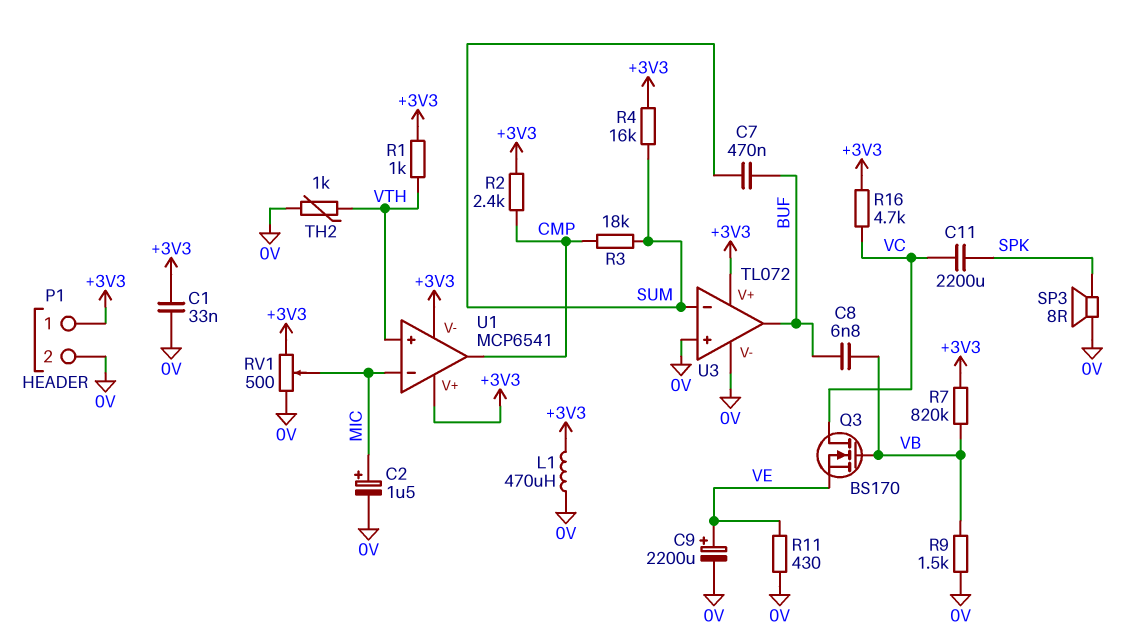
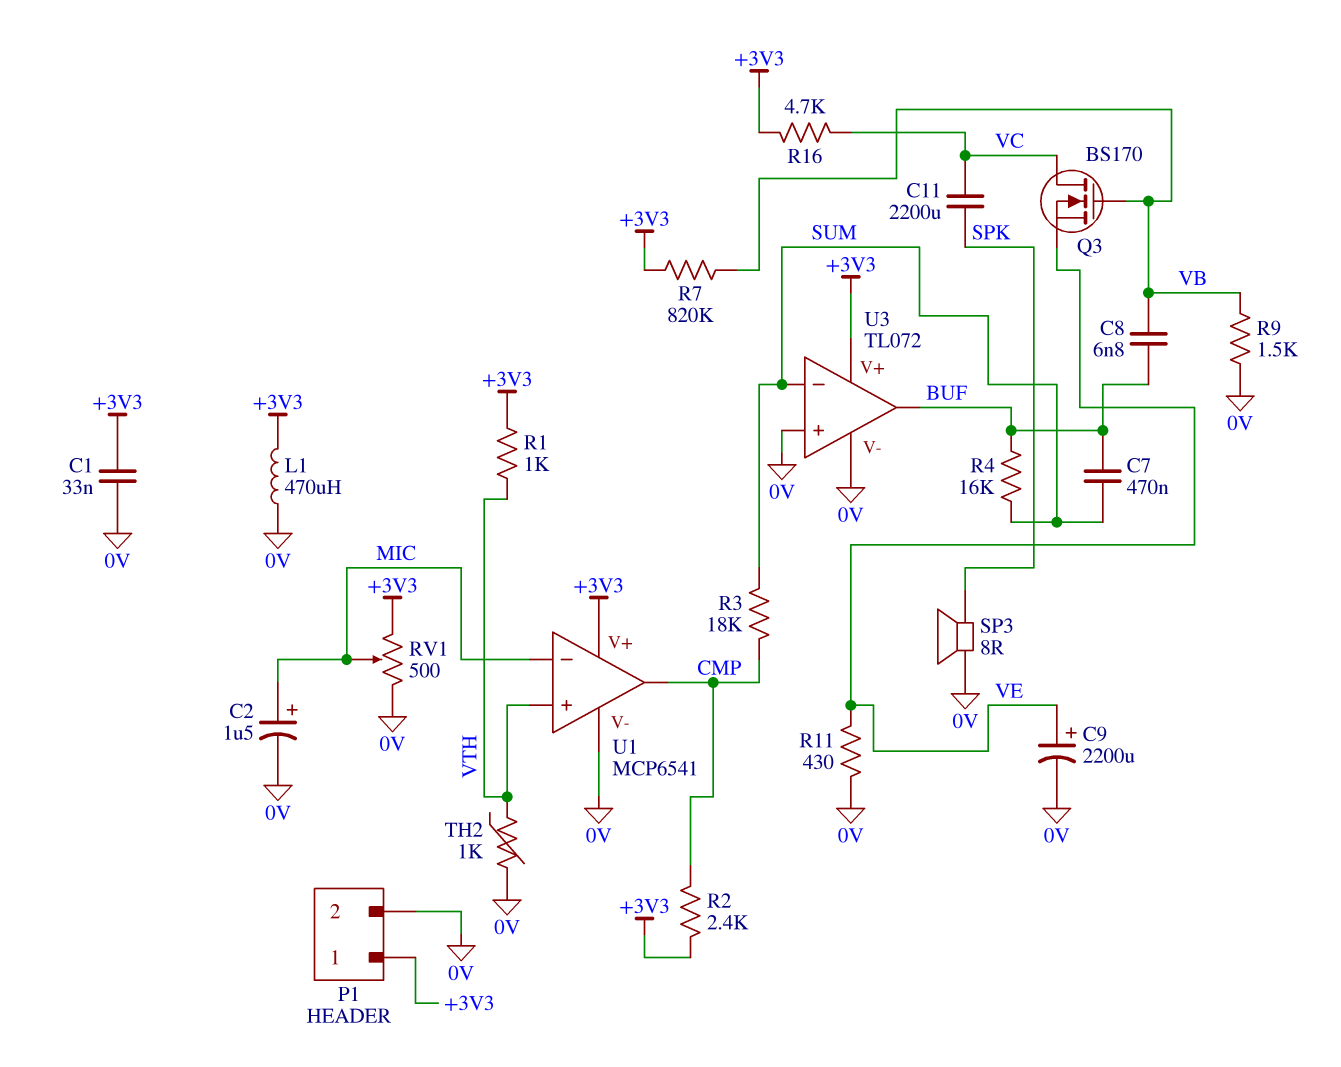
R4: 16k (+3V3, SUM) -> 16k (BUF, SUM)
U1 pin V-: +3V3 -> 0V

